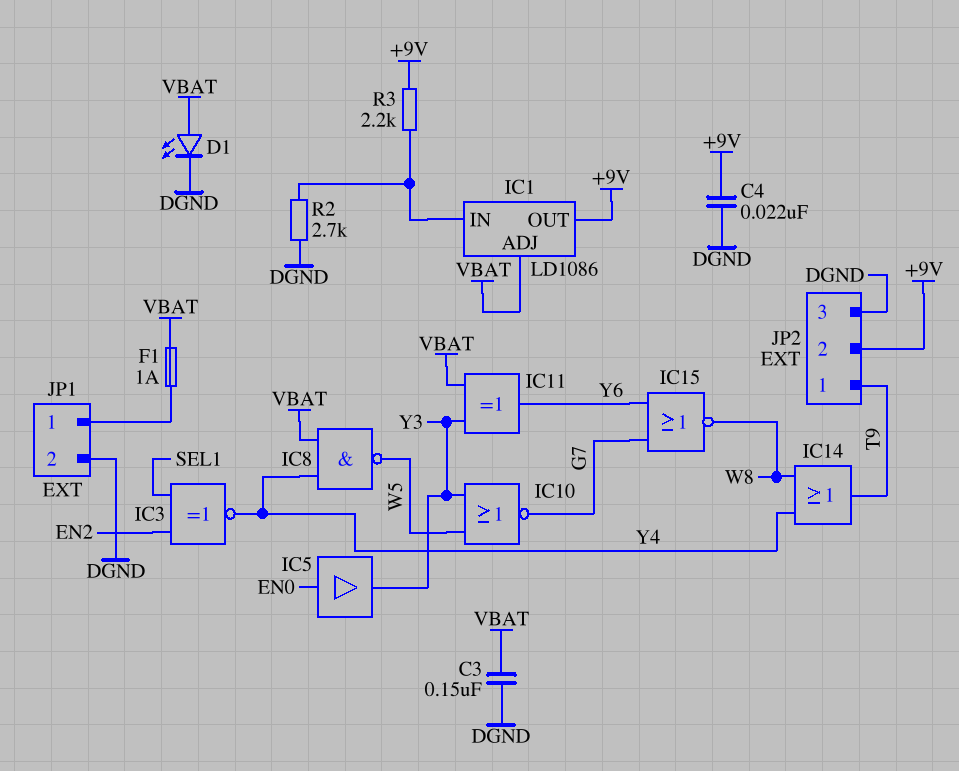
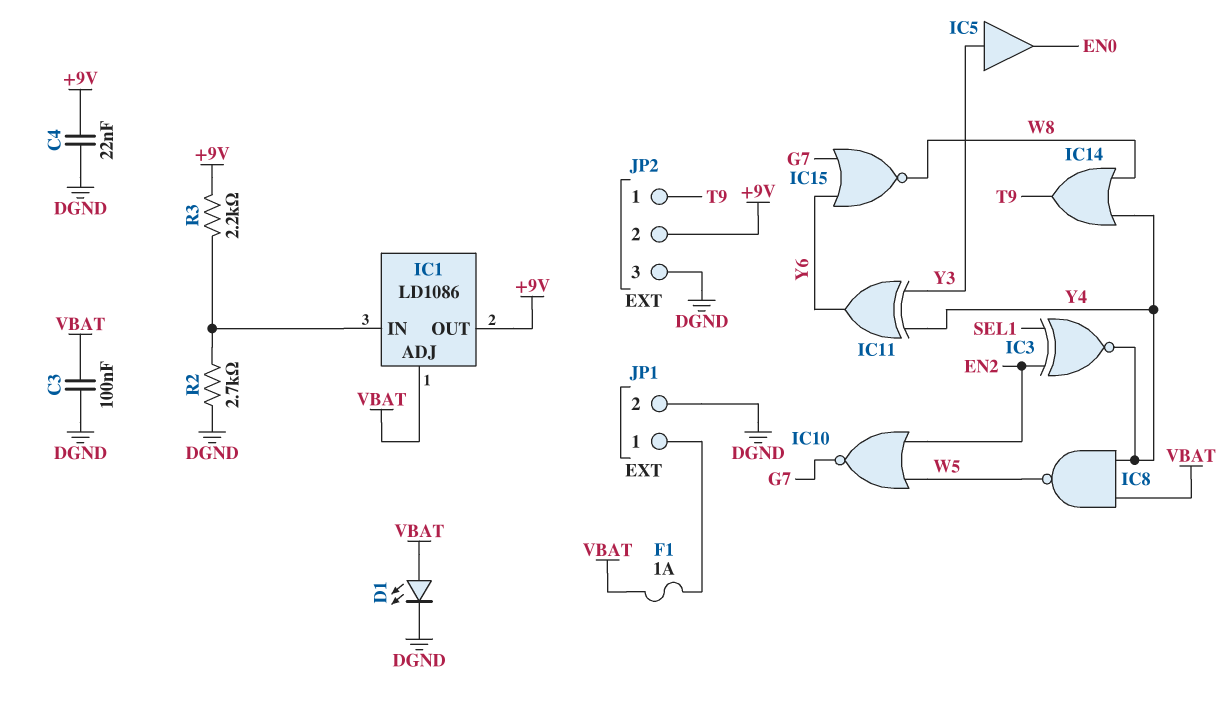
C3: 150nF (DGND, VBAT) -> 100nF (DGND, VBAT)
IC5: buffer (in EN0, out Y3) -> buffer (in Y3, out EN0)
IC10: NOR (in W5, in Y3, out G7) -> NOR (in EN2, in W5, out G7)
IC11: XOR (in VBAT, in Y3, out Y6) -> XOR (in Y3, in Y4, out Y6)

